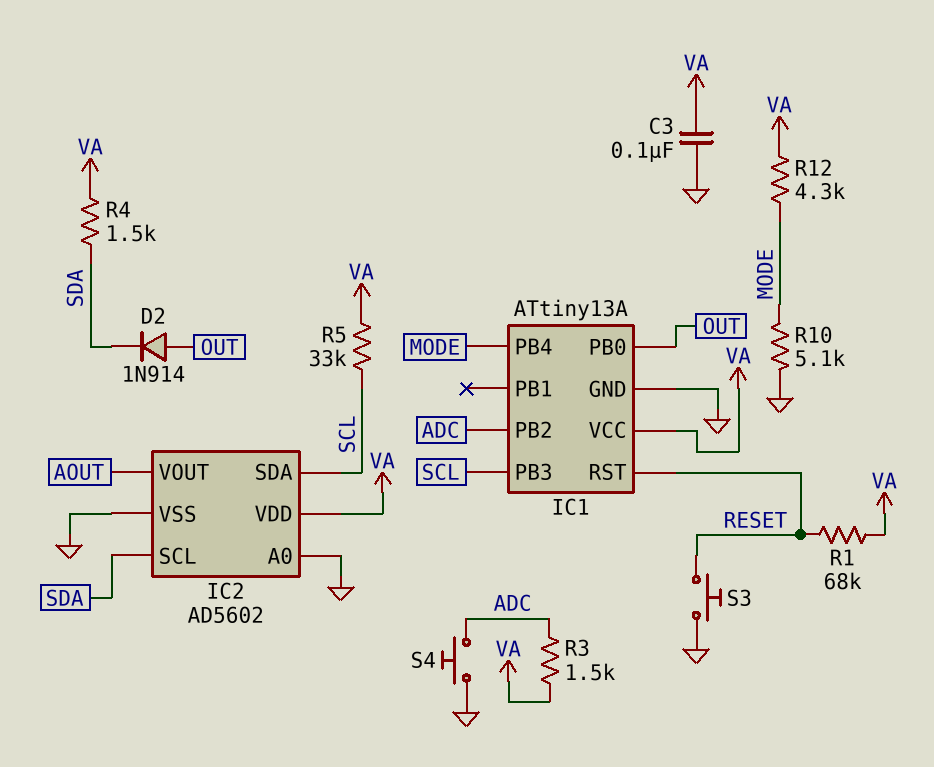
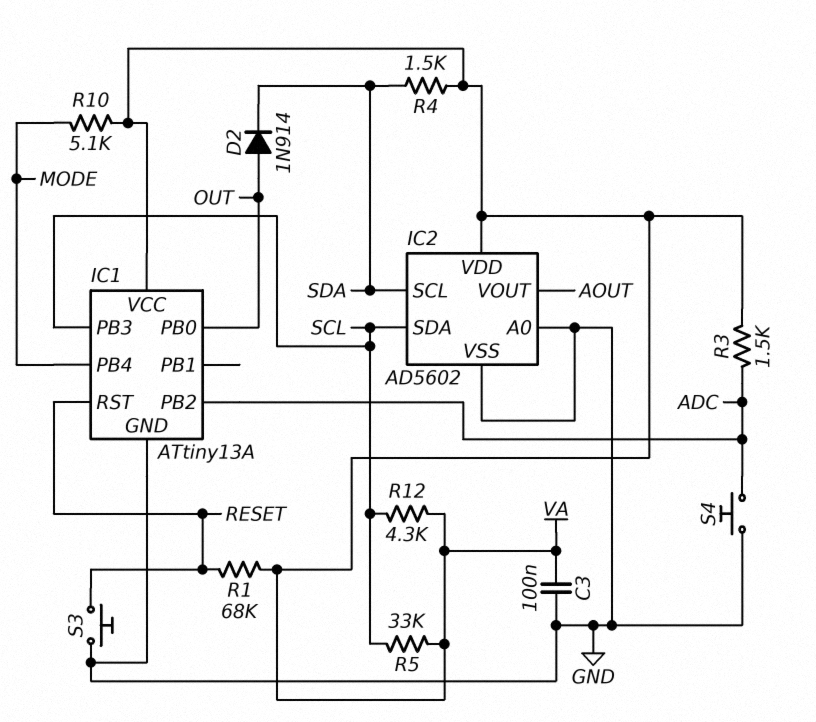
R10: 5.1k (GND, MODE) -> 5.1k (MODE, VA)
R12: 4.3k (MODE, VA) -> 4.3k (SCL, VA)

